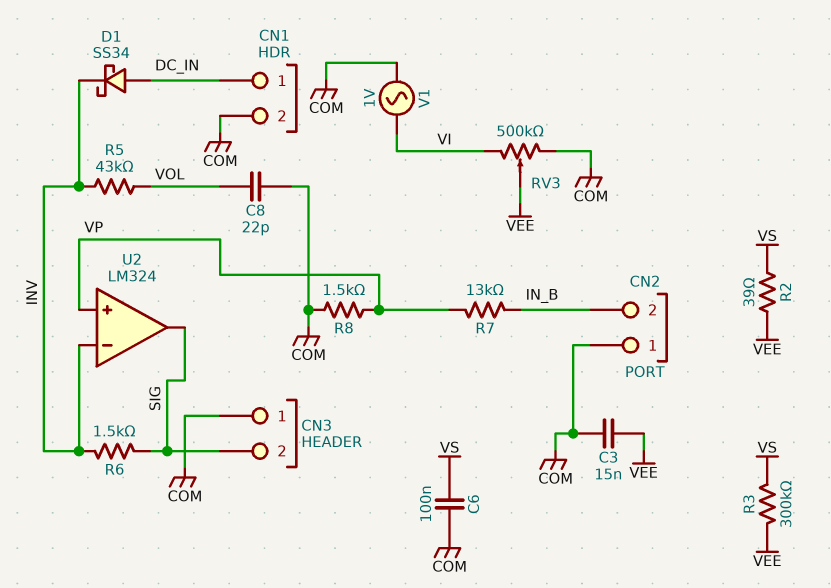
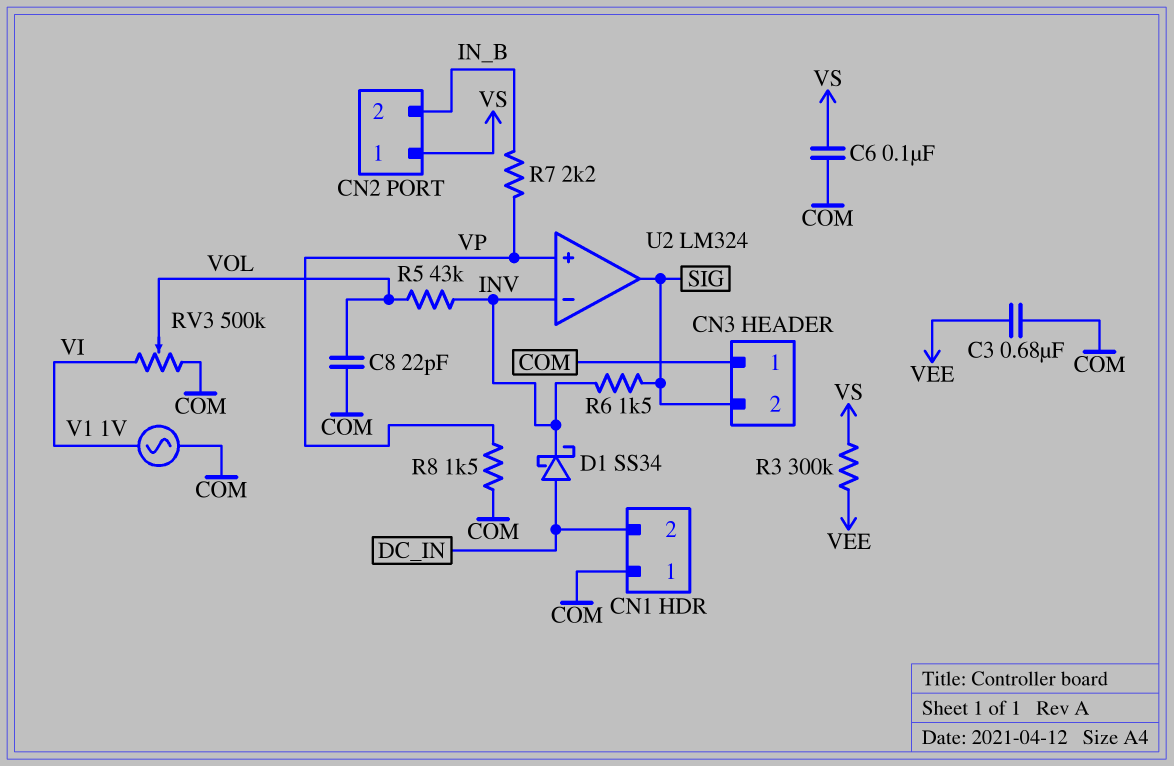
C3: 15nF (COM, VEE) -> 680nF (COM, VEE)
CN1 pin 1: DC_IN -> COM
CN1 pin 2: COM -> DC_IN
CN2 pin 1: COM -> VS
R2: 39 (VEE, VS) -> none
R7: 13k (IN_B, VP) -> 2.2k (IN_B, VP)
RV3: 500k (COM, VI, wiper VEE) -> 500k (COM, VI, wiper VOL)

